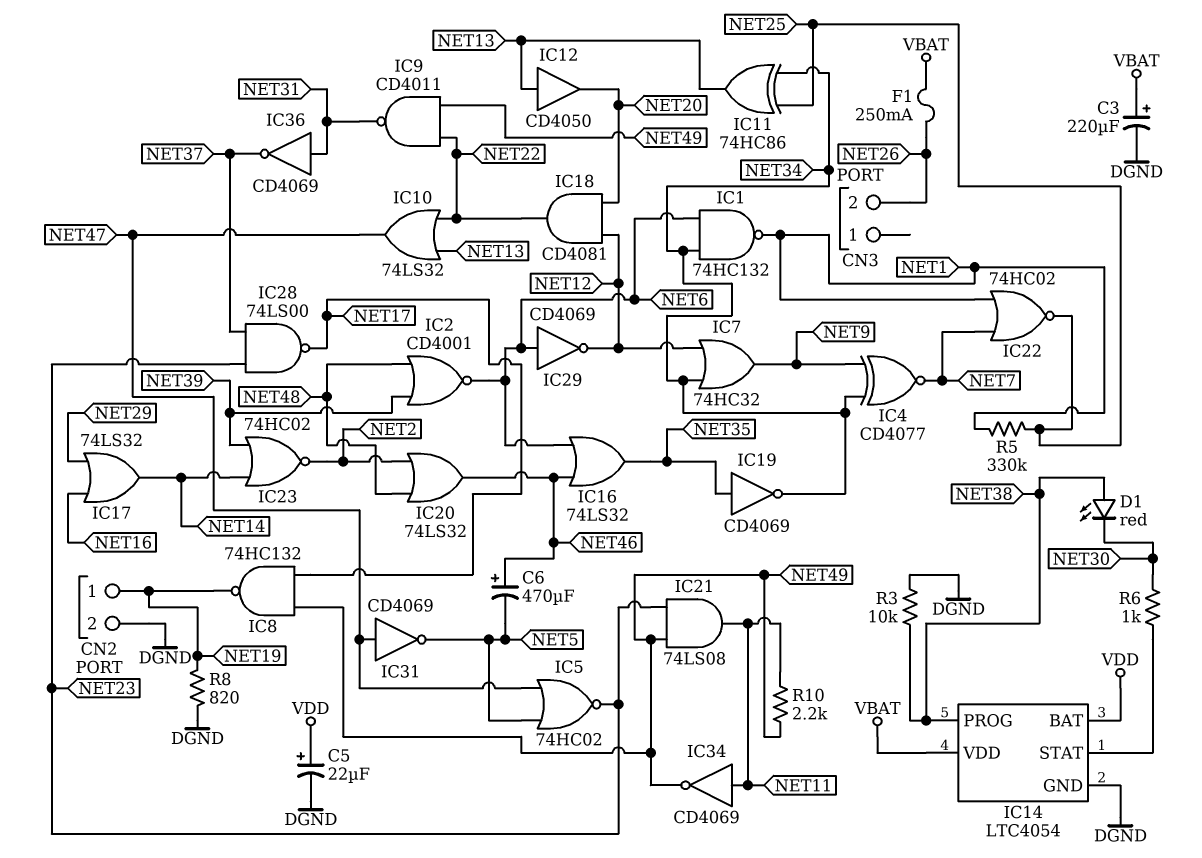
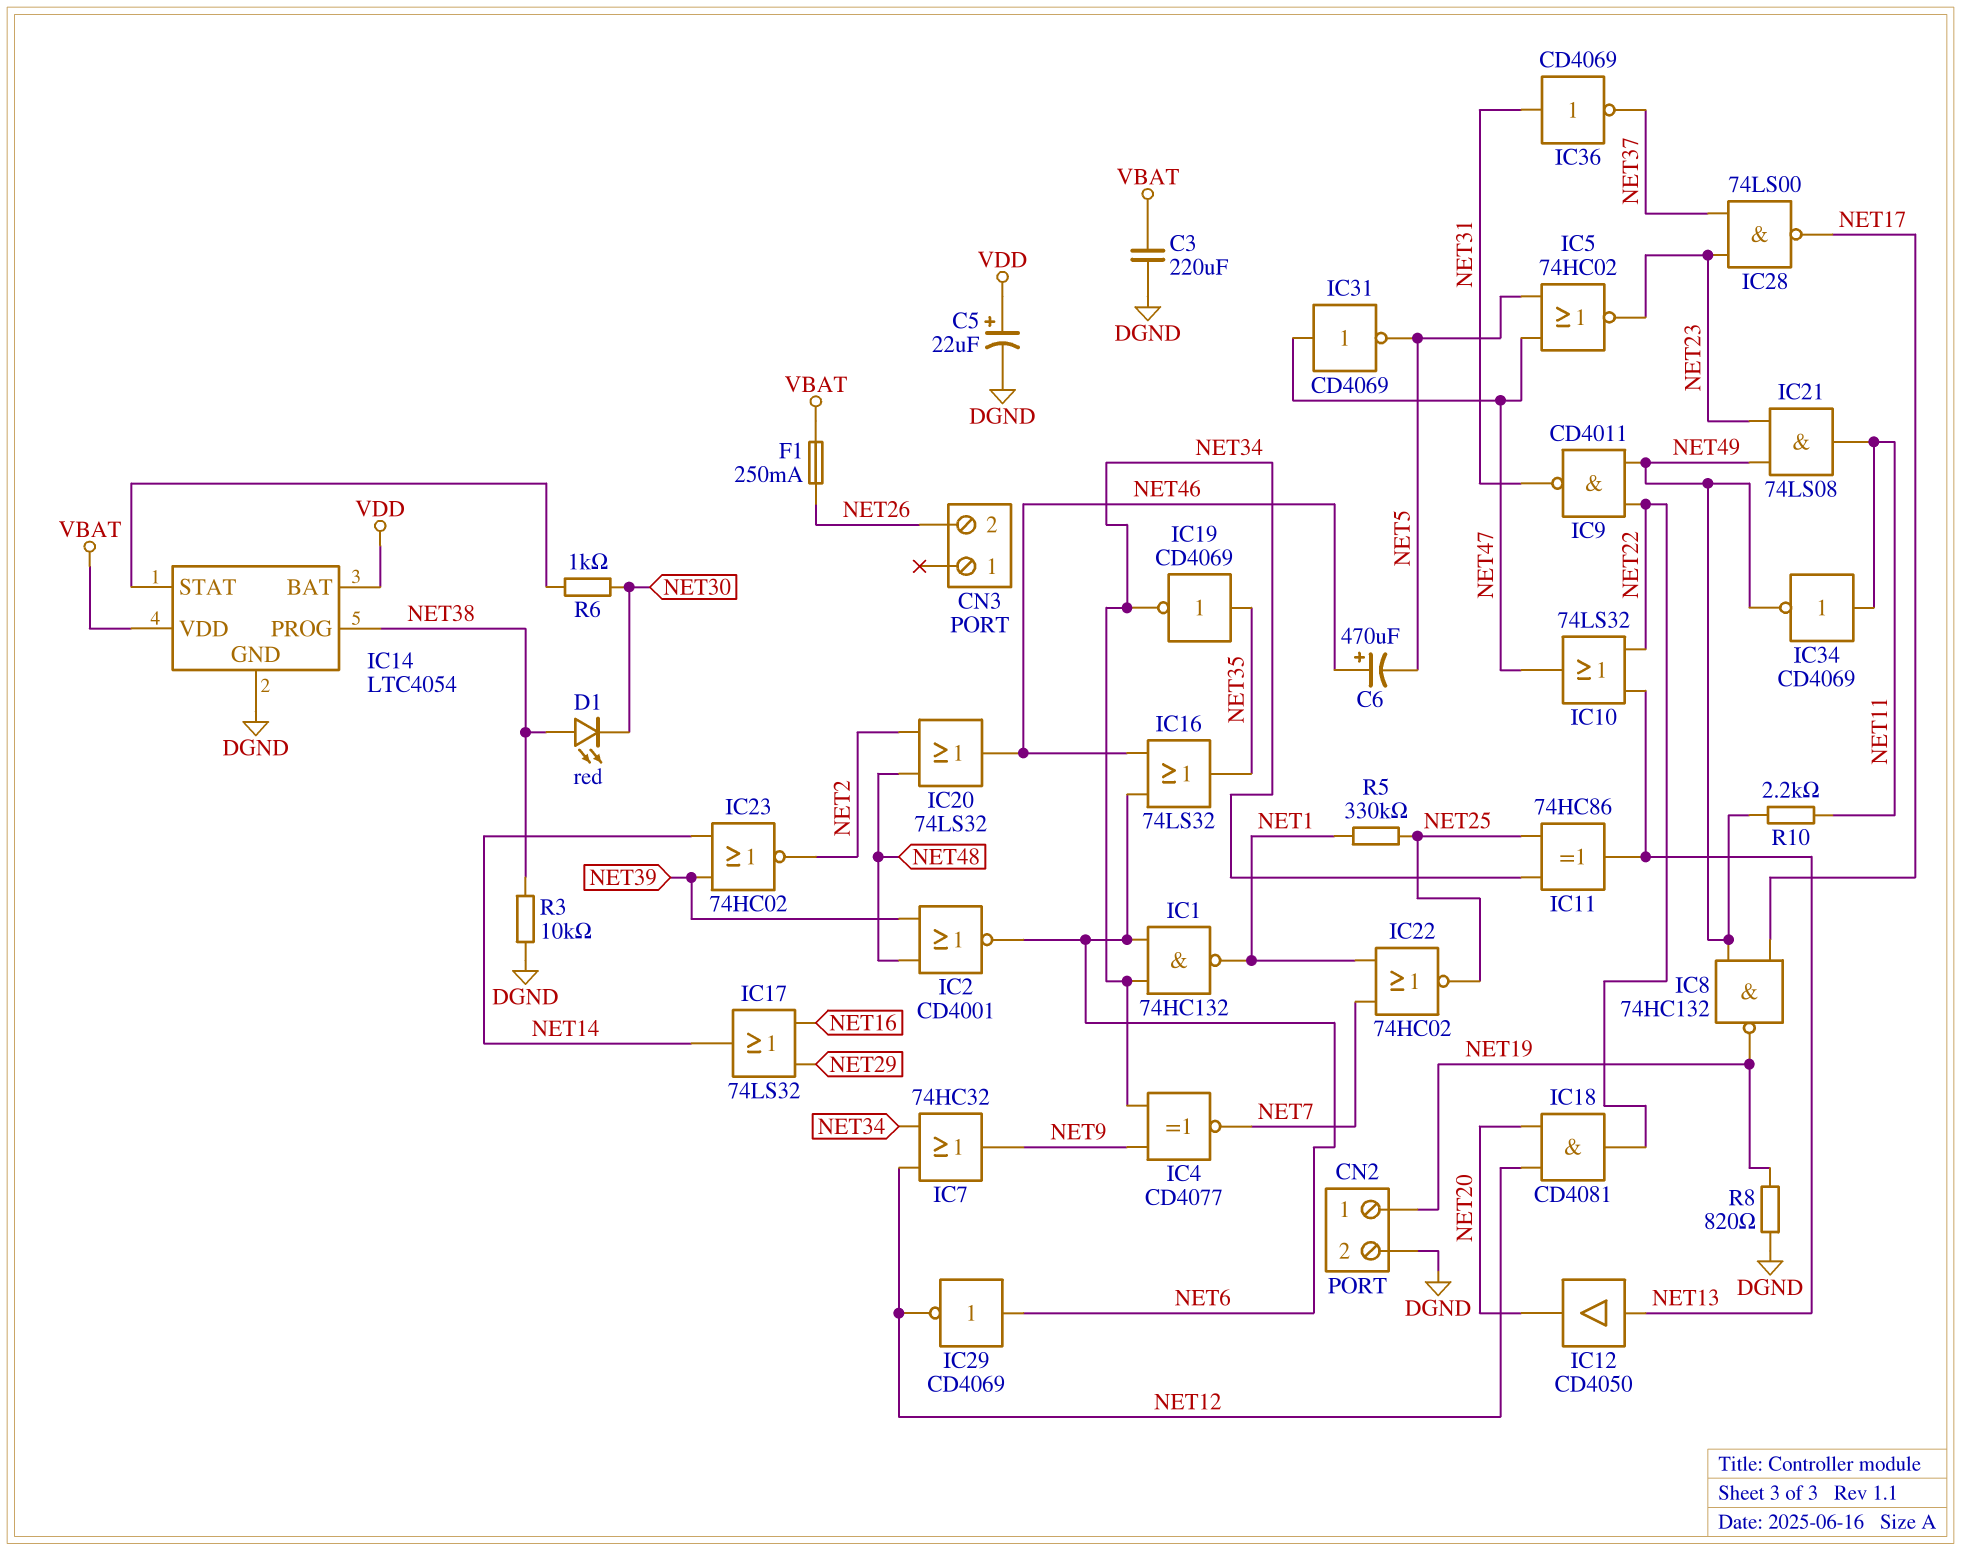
C3: 220uF (plus VBAT, minus DGND) -> 220uF (DGND, VBAT)

